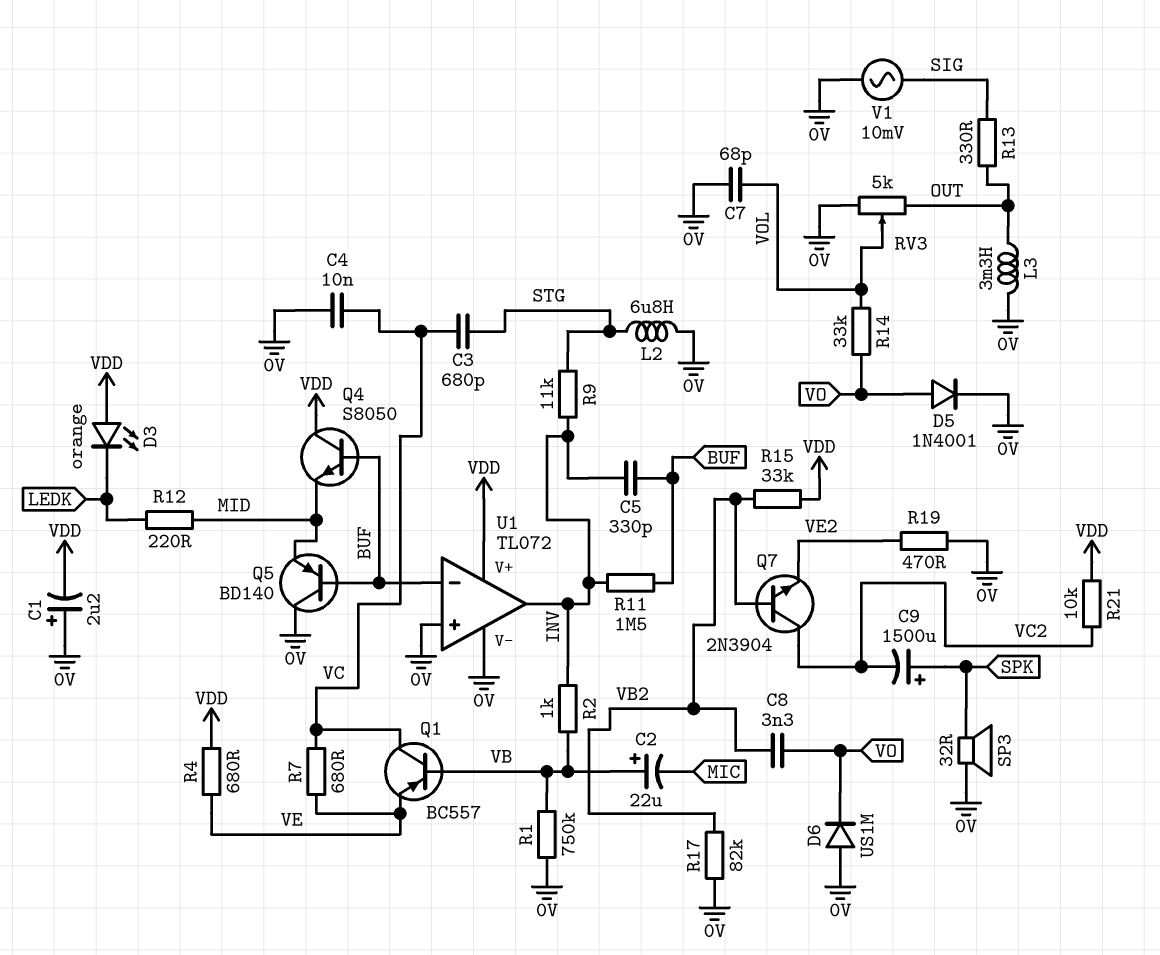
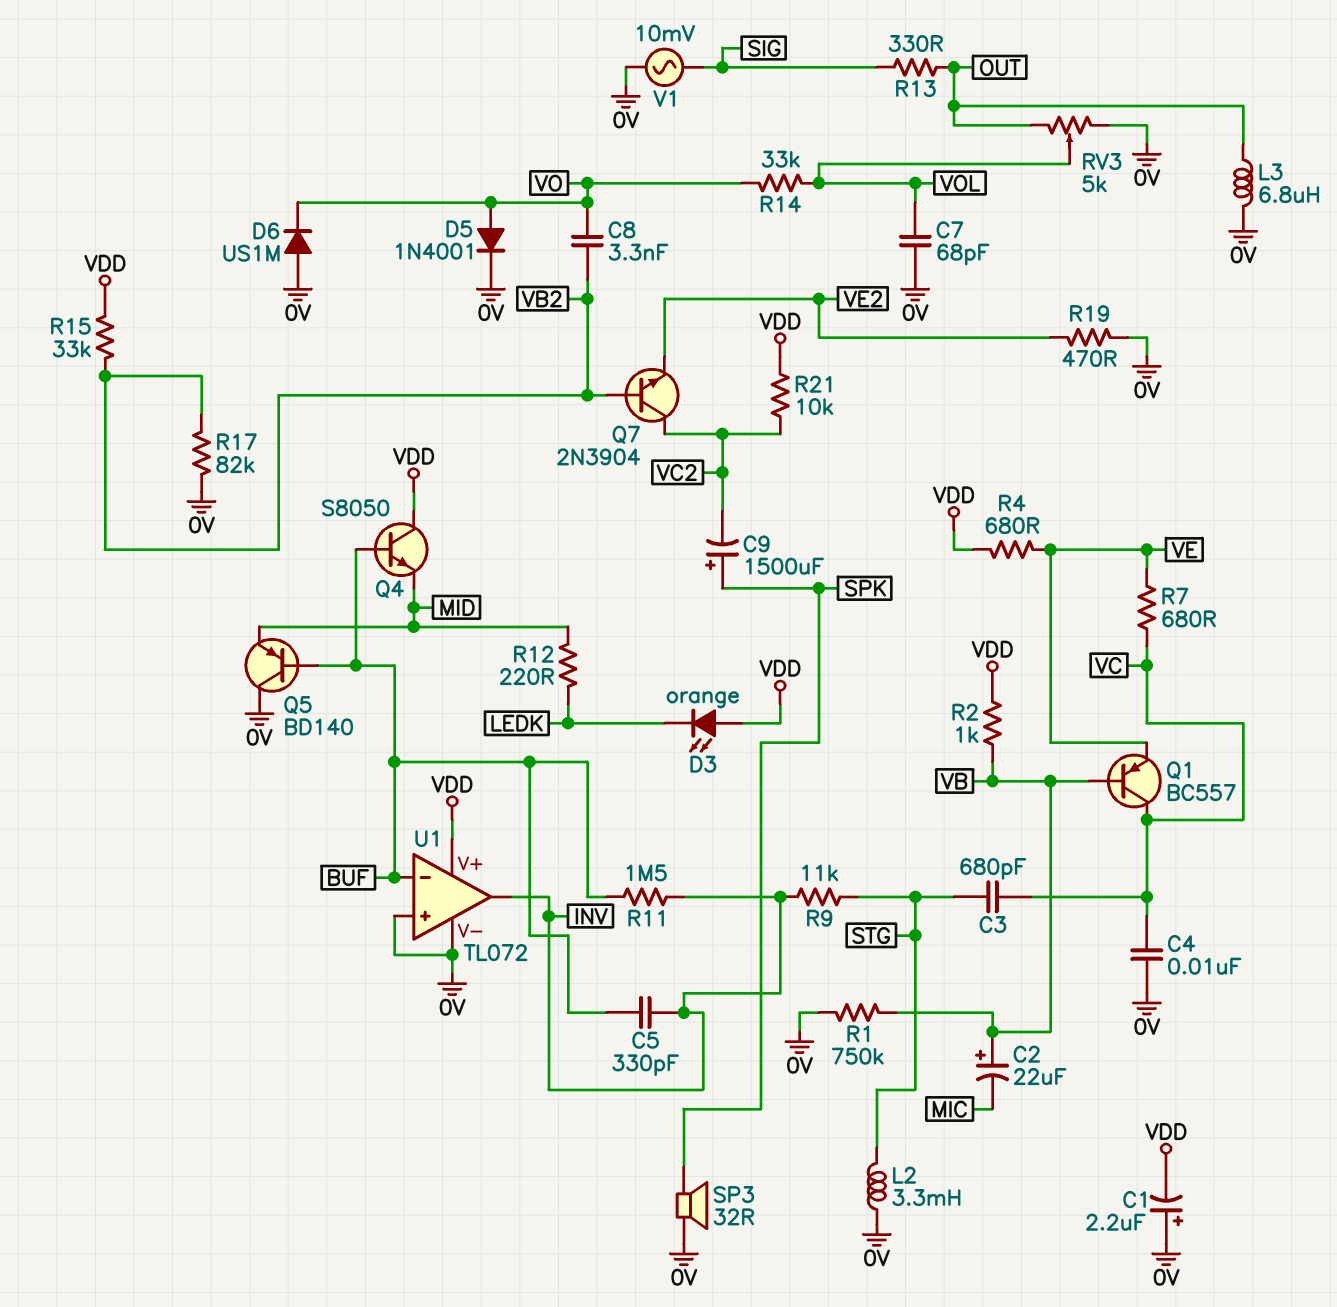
L2: 6.8uH (0V, STG) -> 3.3mH (0V, STG)
L3: 3.3mH (0V, OUT) -> 6.8uH (0V, OUT)
R2: 1k (INV, VB) -> 1k (VB, VDD)

